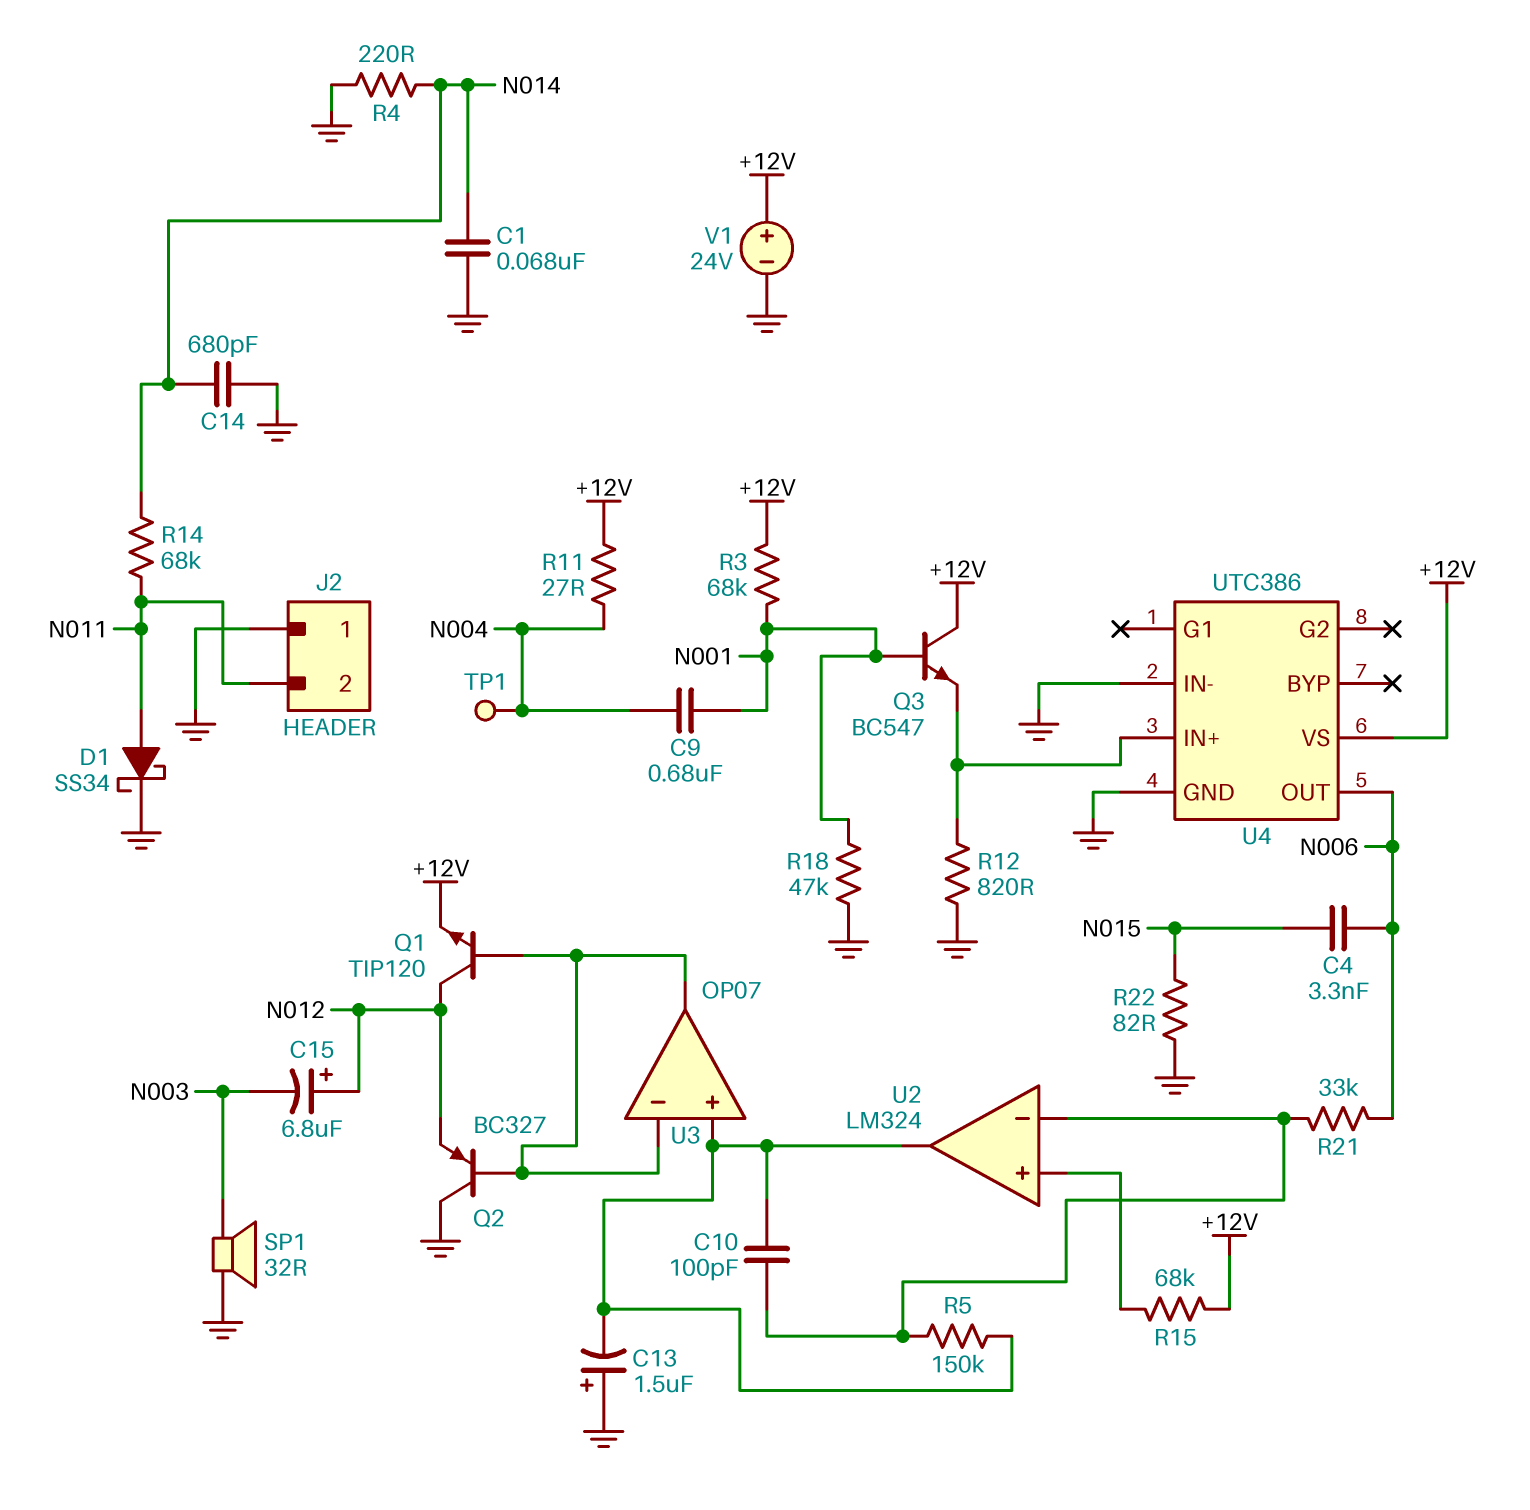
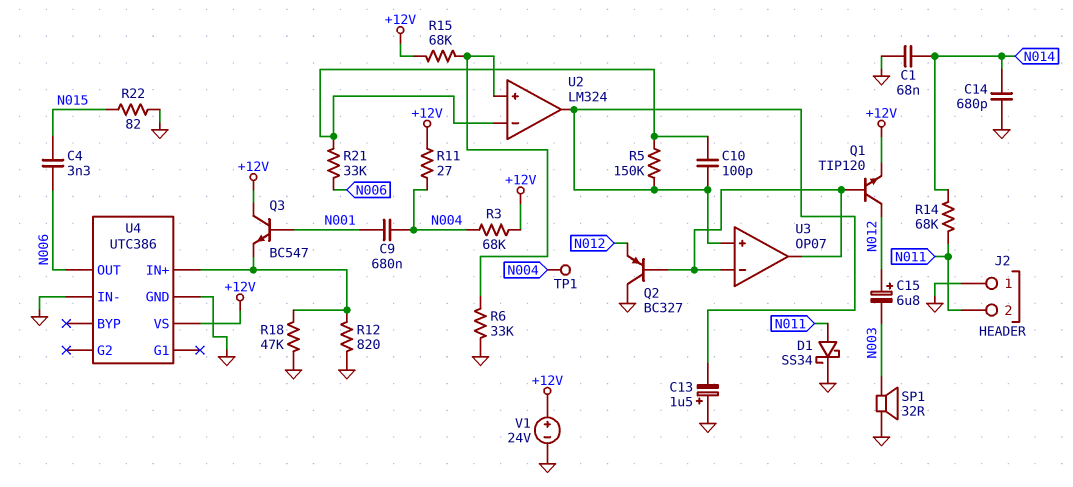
R3: 68k (+12V, N001) -> 68k (+12V, N004)
R4: 220 (GND, N014) -> none
R6: none -> 33k (GND, U2/in+)
R18: 47k (GND, N001) -> 47k (GND, U4/IN+)

